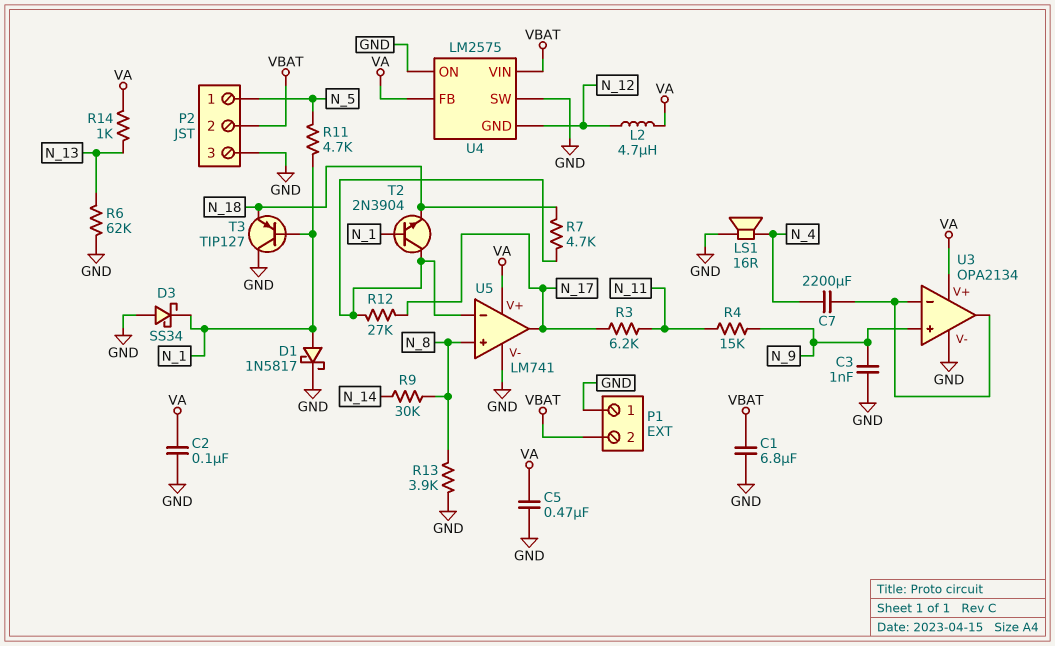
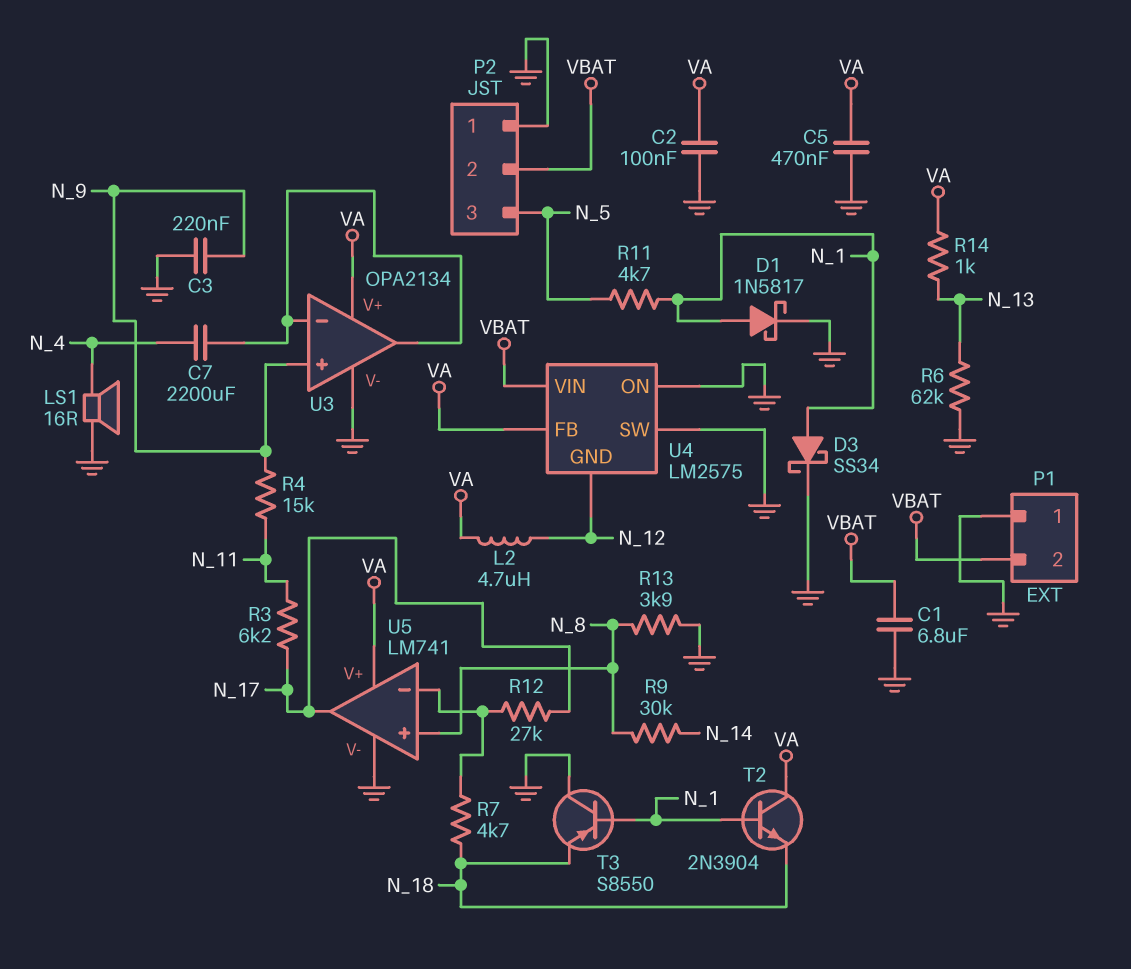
C3: 1nF (GND, N_9) -> 220nF (GND, N_9)
D3: schottky SS34 (A GND, K N_1) -> schottky SS34 (A N_1, K GND)
P2 pin 1: N_5 -> GND
P2 pin 3: GND -> N_5
T2: NPN 2N3904 (B N_1, C U5/in-, E N_18) -> NPN 2N3904 (B N_1, C VA, E N_18)
T3: PNP TIP127 (B N_1, C GND, E N_18) -> PNP S8550 (B N_1, C GND, E N_18)

